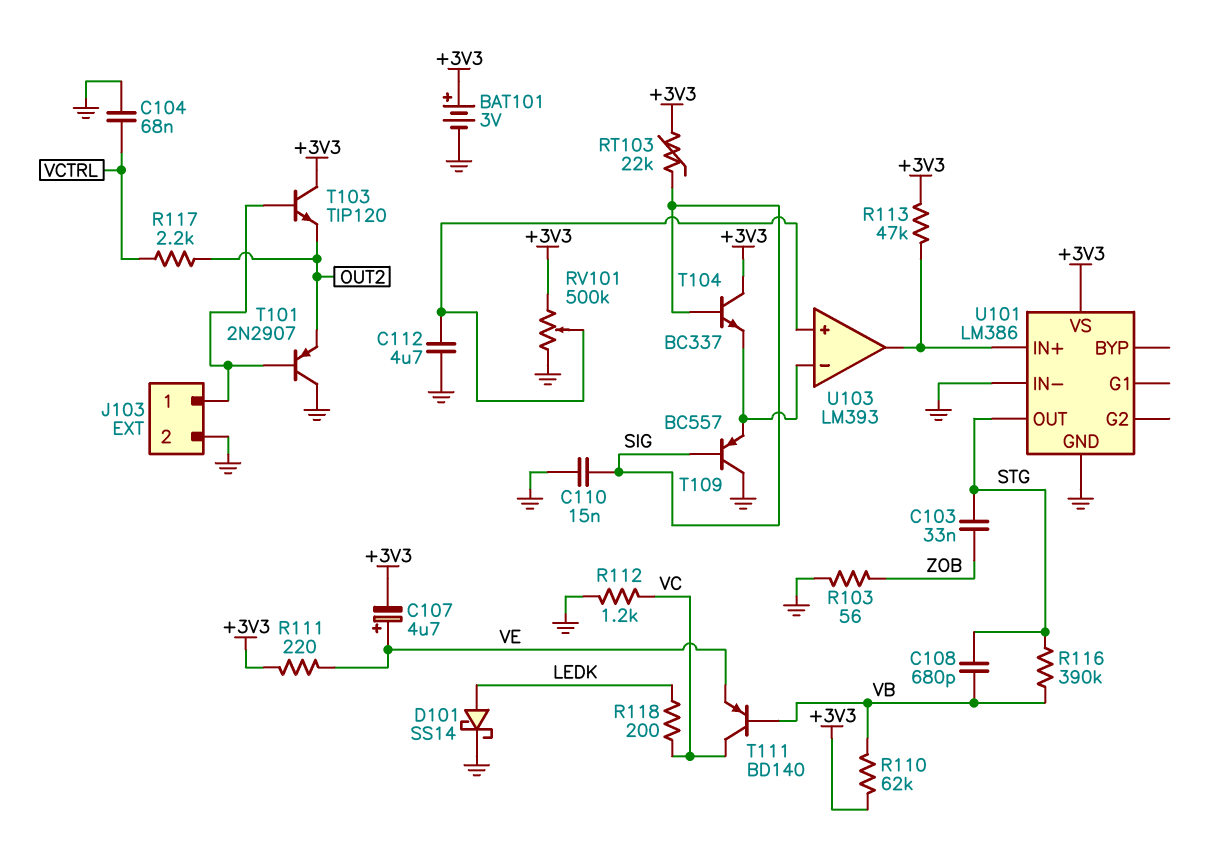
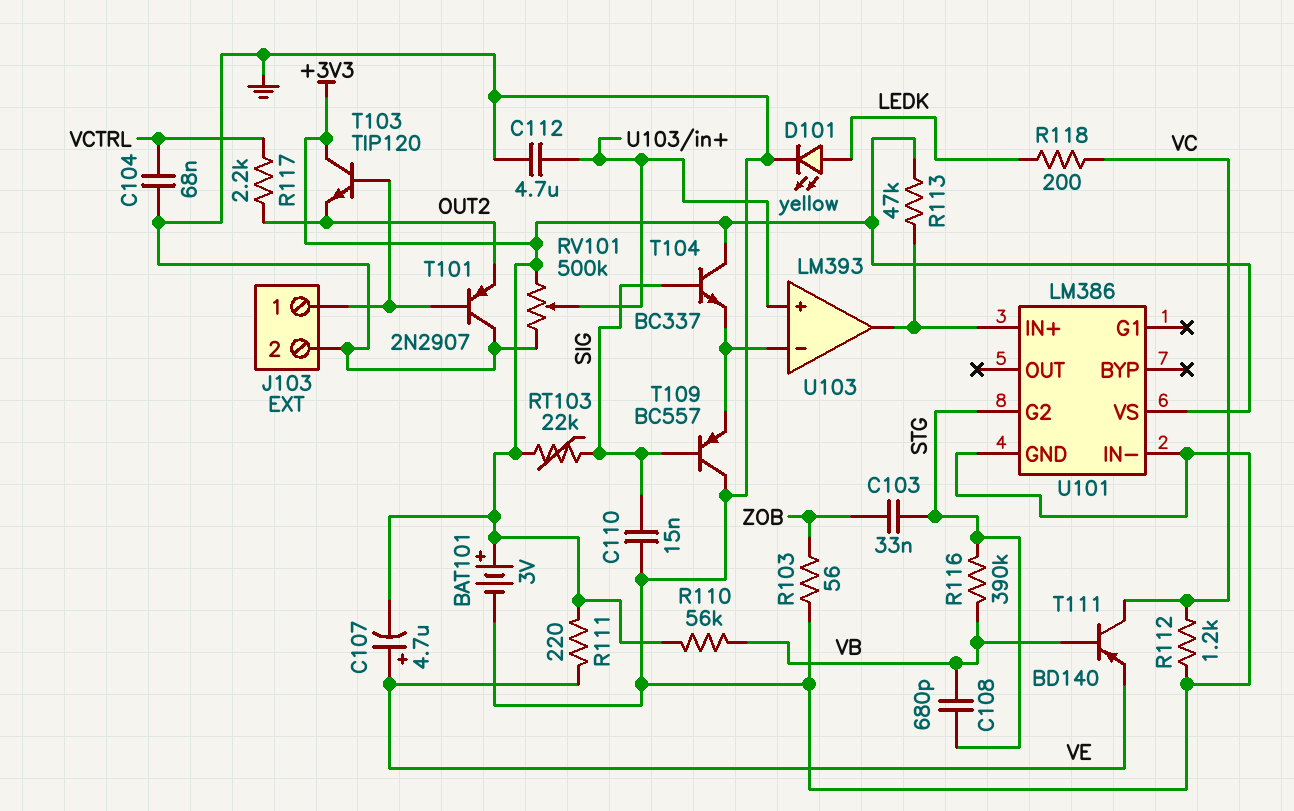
D101: schottky SS14 (A LEDK, K GND) -> LED yellow (A LEDK, K GND)
R110: 62k (+3V3, VB) -> 56k (+3V3, VB)
U101 pin G2: none -> STG
U101 pin OUT: STG -> none

